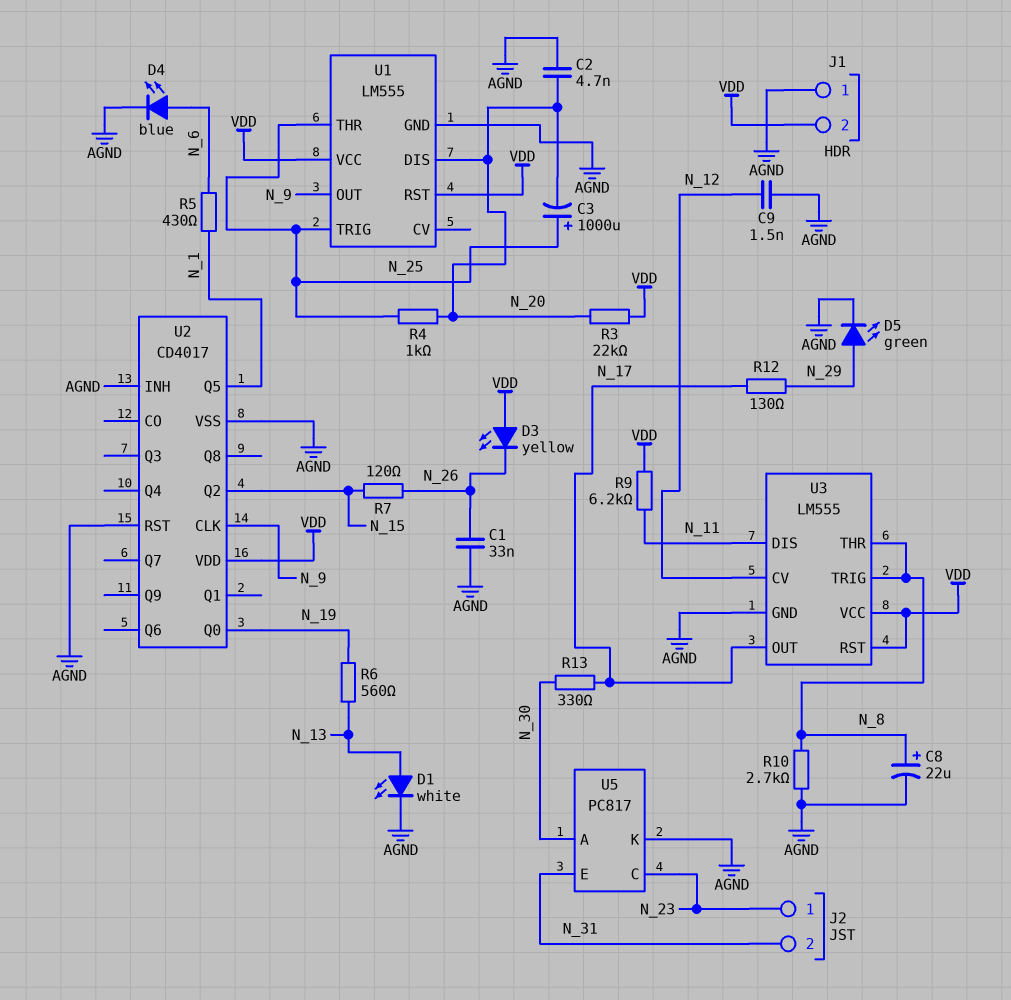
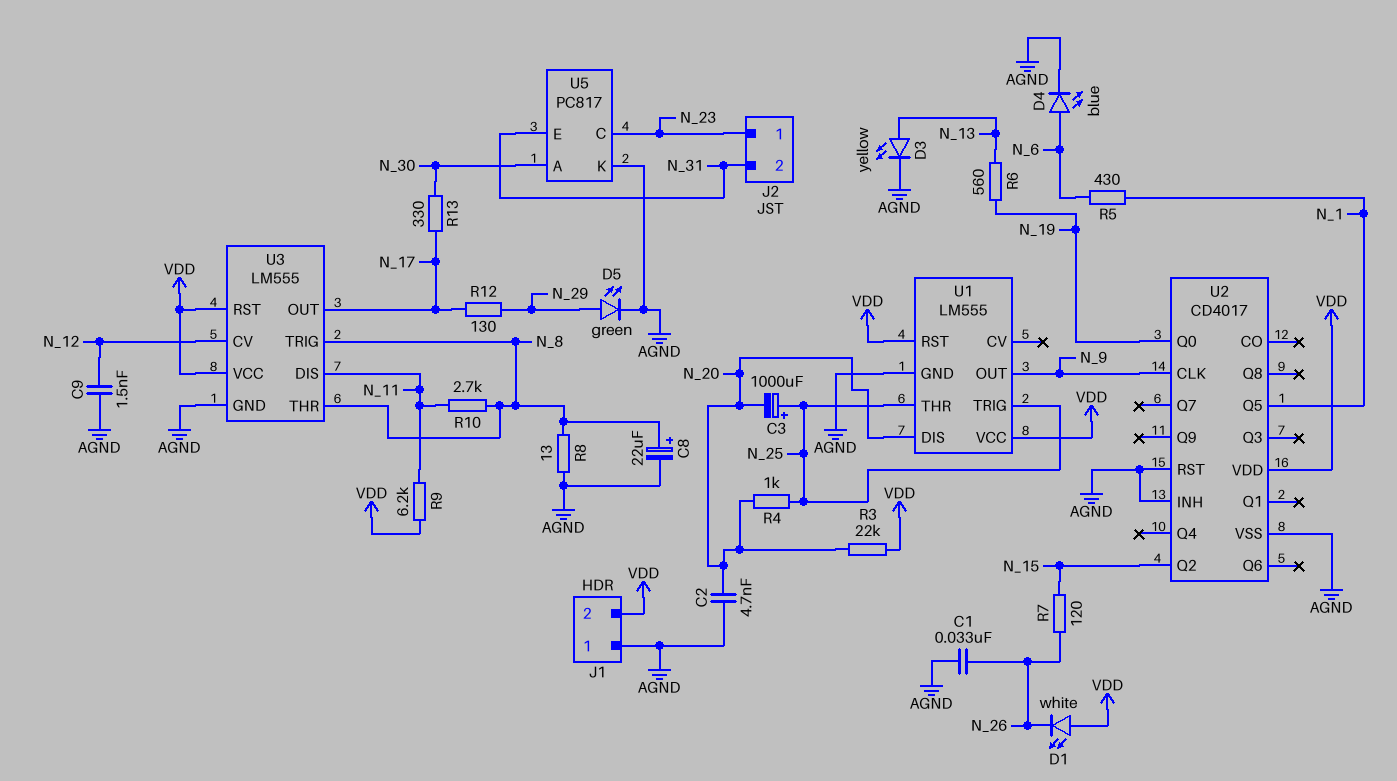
D1: LED white (A N_13, K AGND) -> LED white (A VDD, K N_26)
D3: LED yellow (A VDD, K N_26) -> LED yellow (A N_13, K AGND)
R8: none -> 13 (AGND, N_8)
R10: 2.7k (AGND, N_8) -> 2.7k (N_8, N_11)

